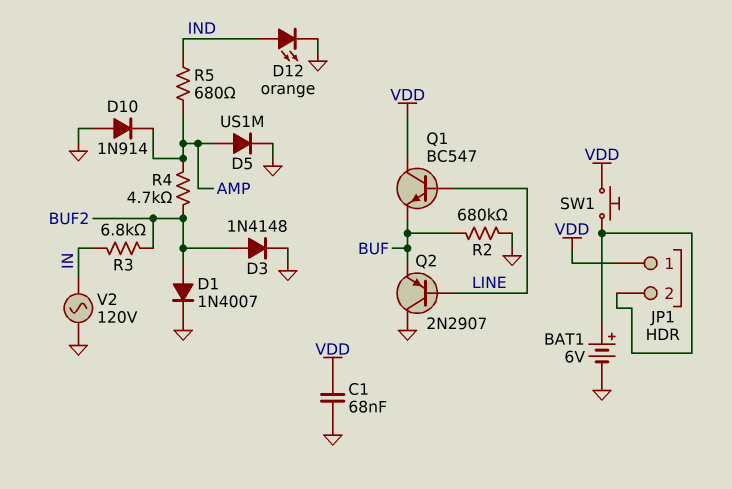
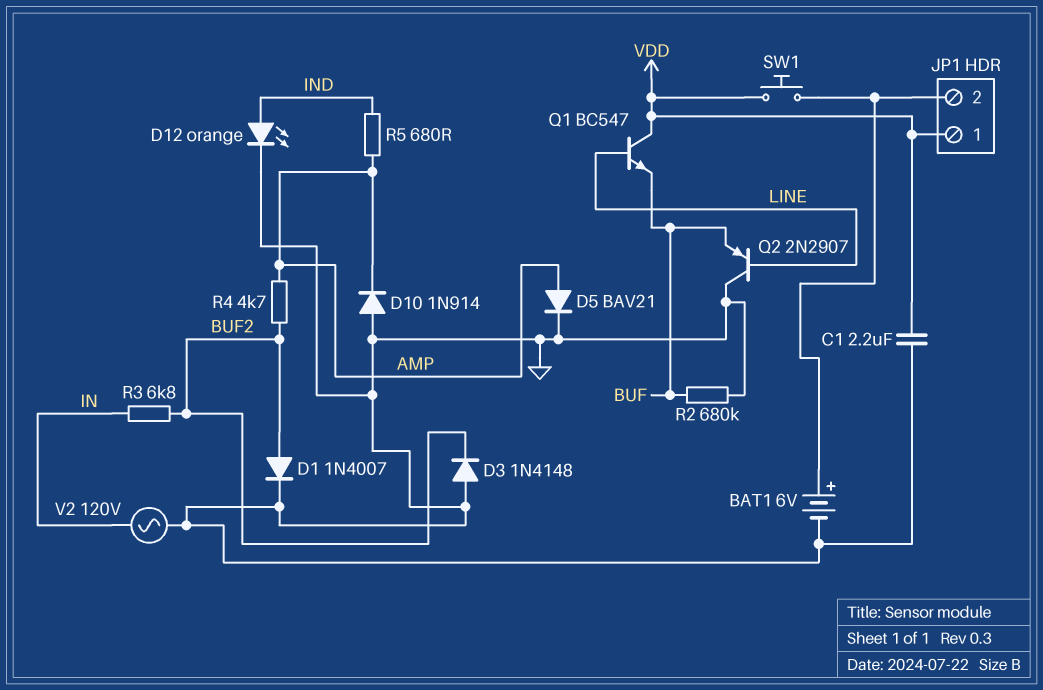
C1: 68nF (GND, VDD) -> 2.2uF (GND, VDD)
D3: diode 1N4148 (A BUF2, K GND) -> diode 1N4148 (A GND, K BUF2)
D5: diode US1M (A AMP, K GND) -> diode BAV21 (A AMP, K GND)

